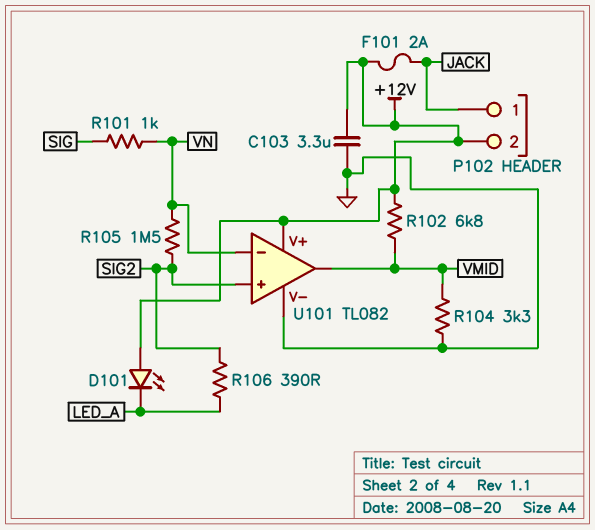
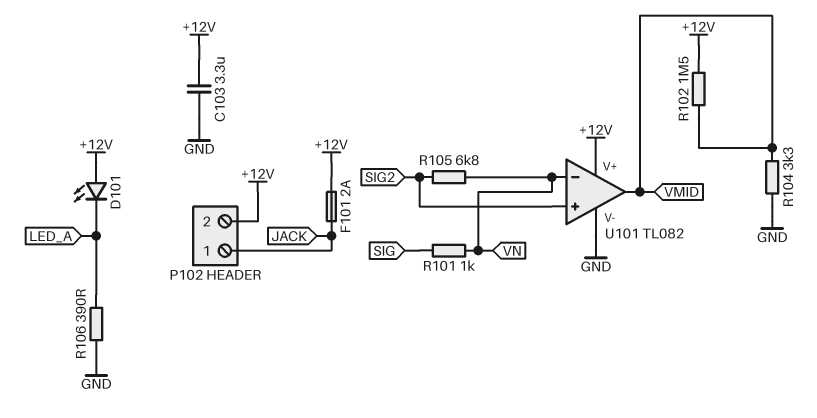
R102: 6.8k (+12V, VMID) -> 1.5M (+12V, VMID)
R105: 1.5M (SIG2, VN) -> 6.8k (SIG2, VN)
R106: 390 (LED_A, SIG2) -> 390 (GND, LED_A)

